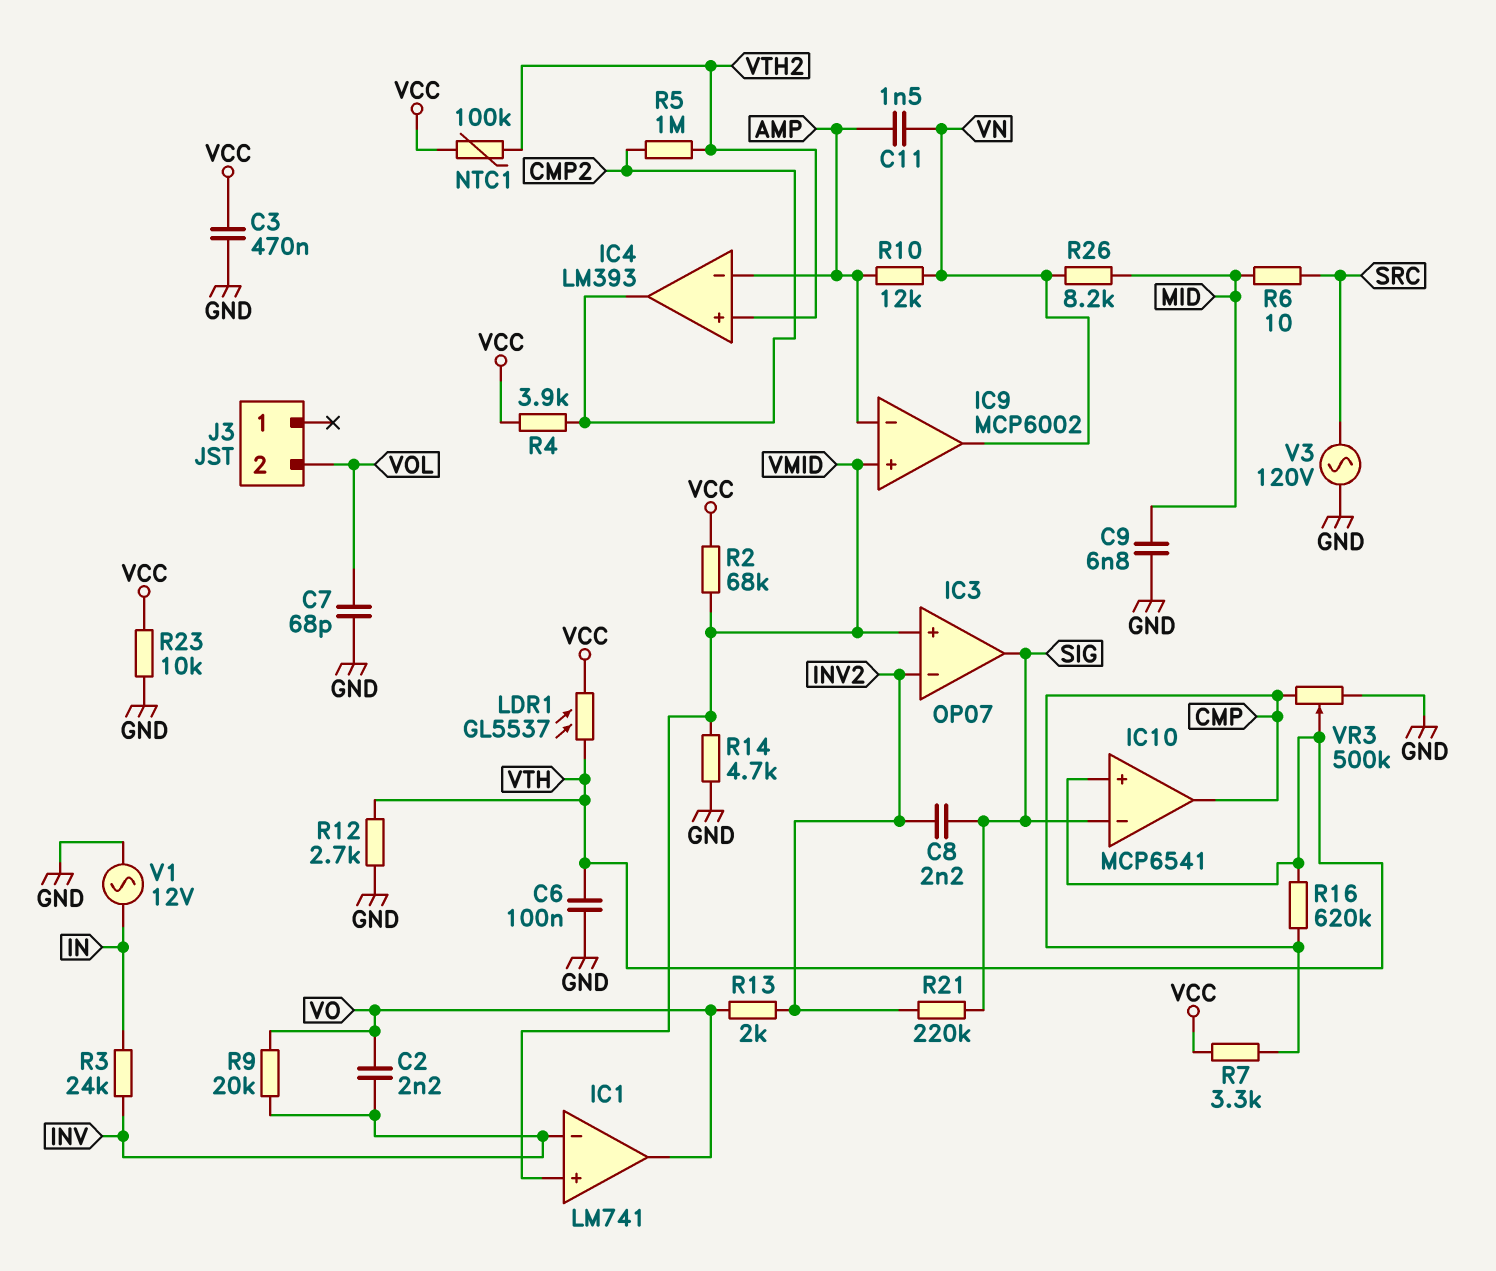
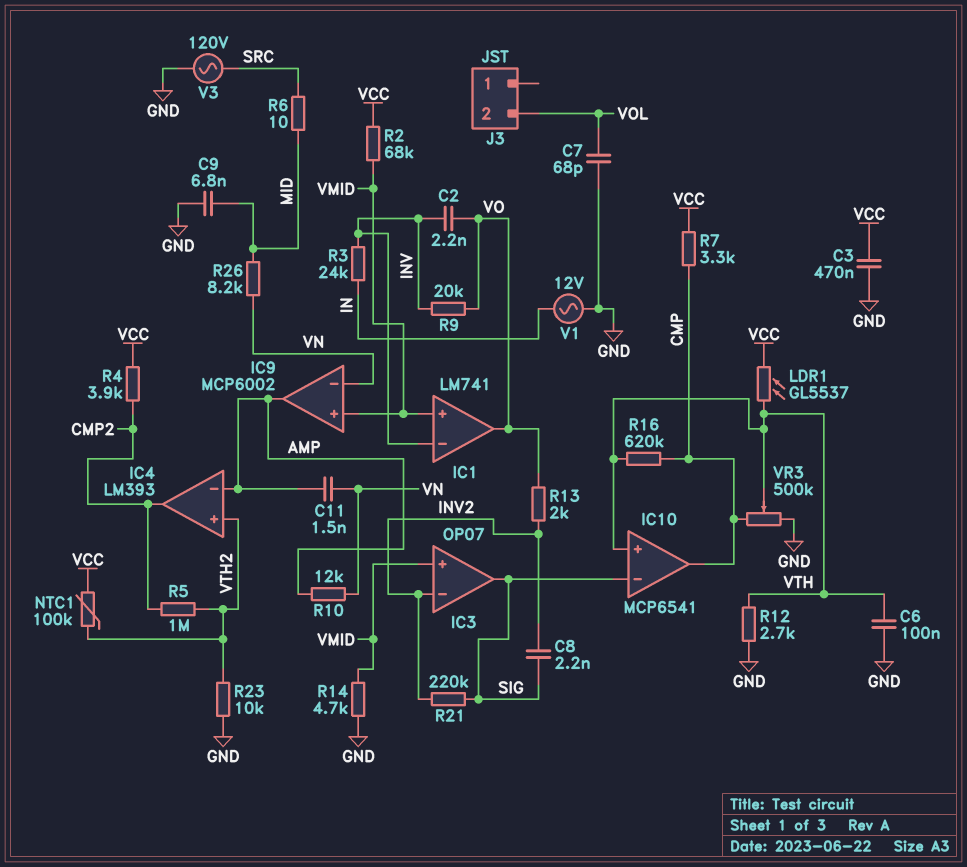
IC9 pin in-: AMP -> VN
IC9 pin out: VN -> AMP
R23: 10k (GND, VCC) -> 10k (GND, VTH2)

